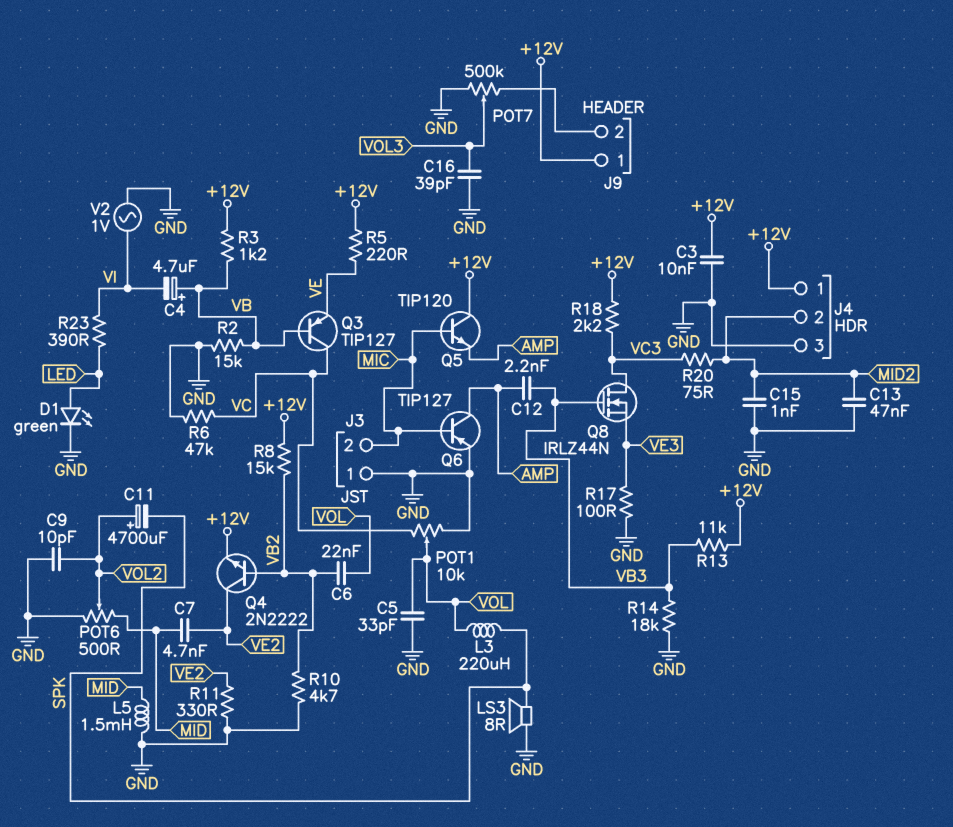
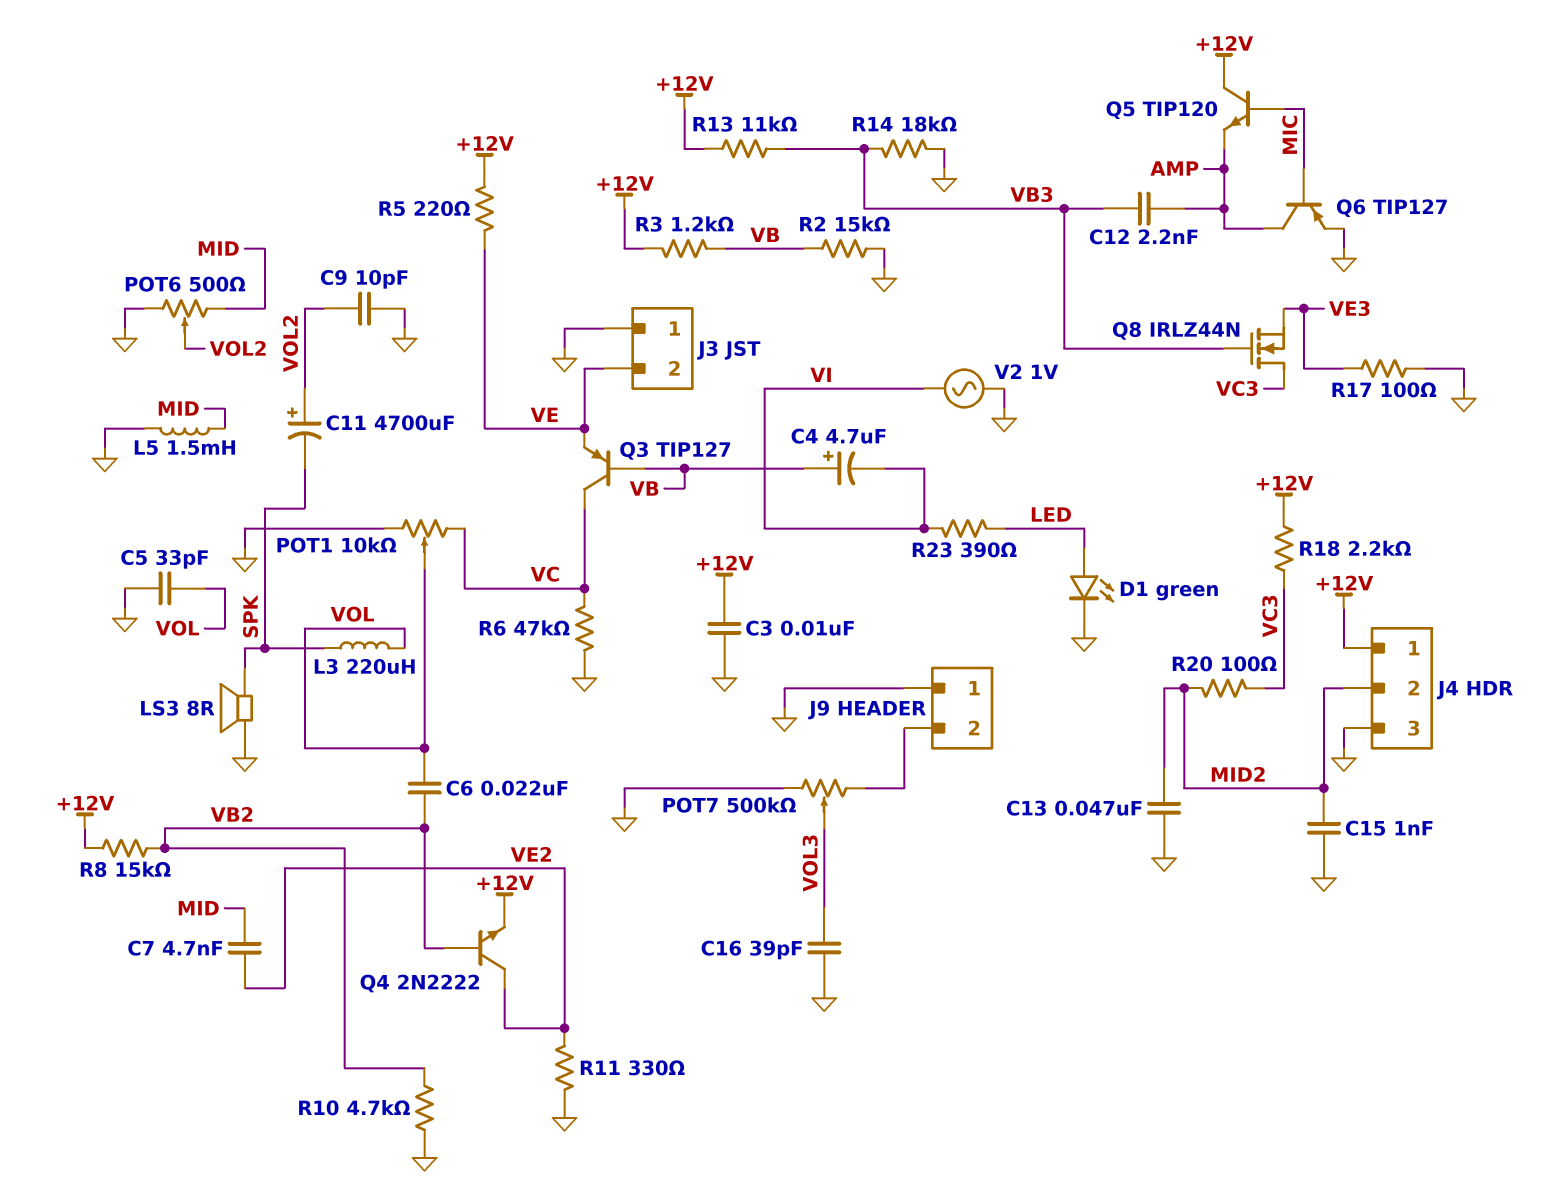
J3 pin 2: MIC -> VE
J9 pin 1: +12V -> GND
R20: 75 (MID2, VC3) -> 100 (MID2, VC3)

